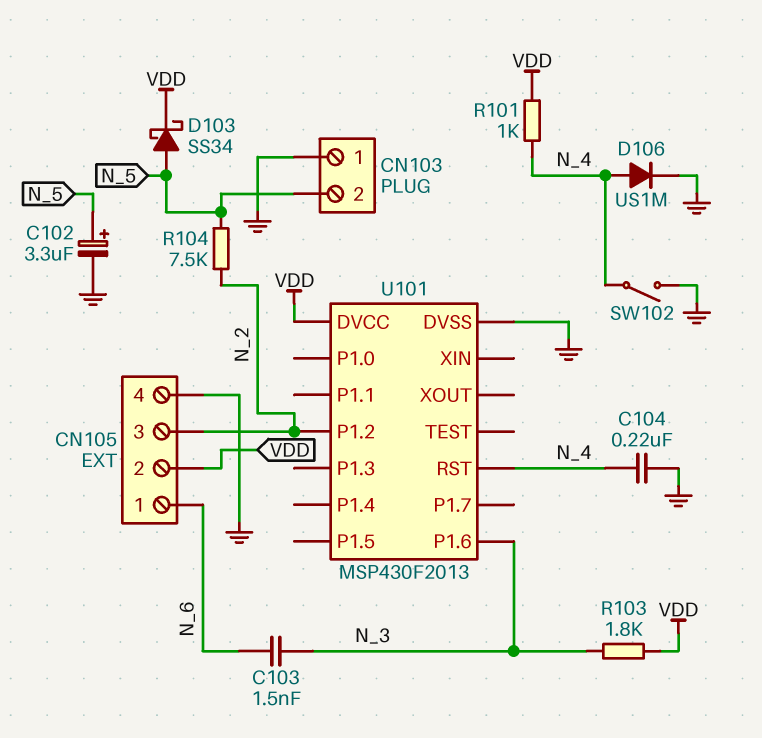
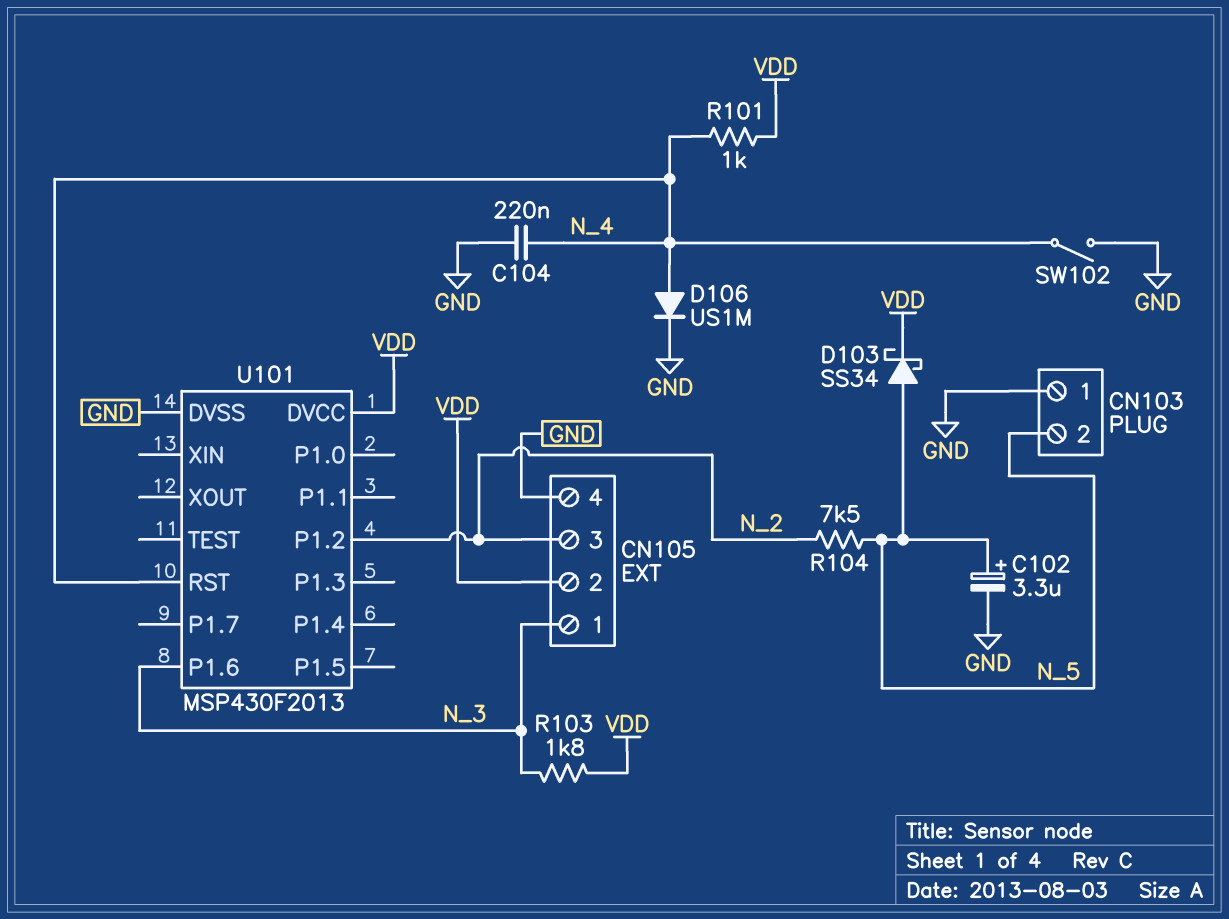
C103: 1.5nF (N_3, N_6) -> none
CN105 pin 1: N_6 -> N_3

